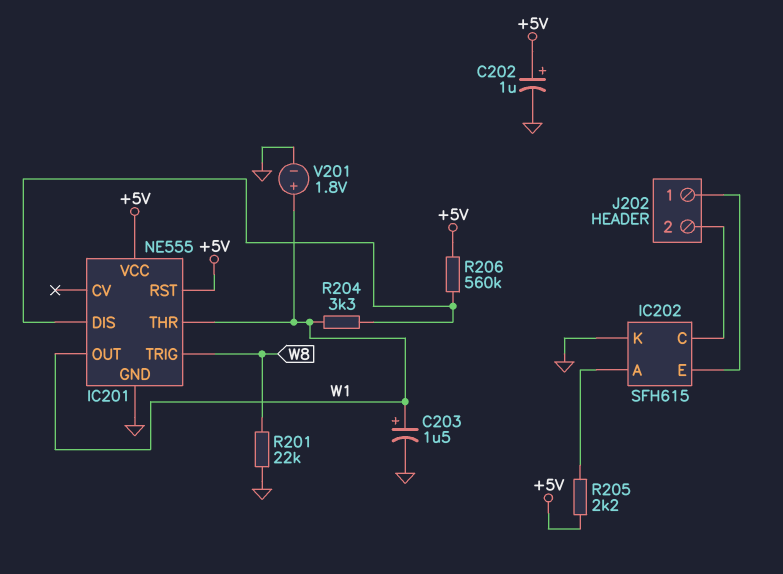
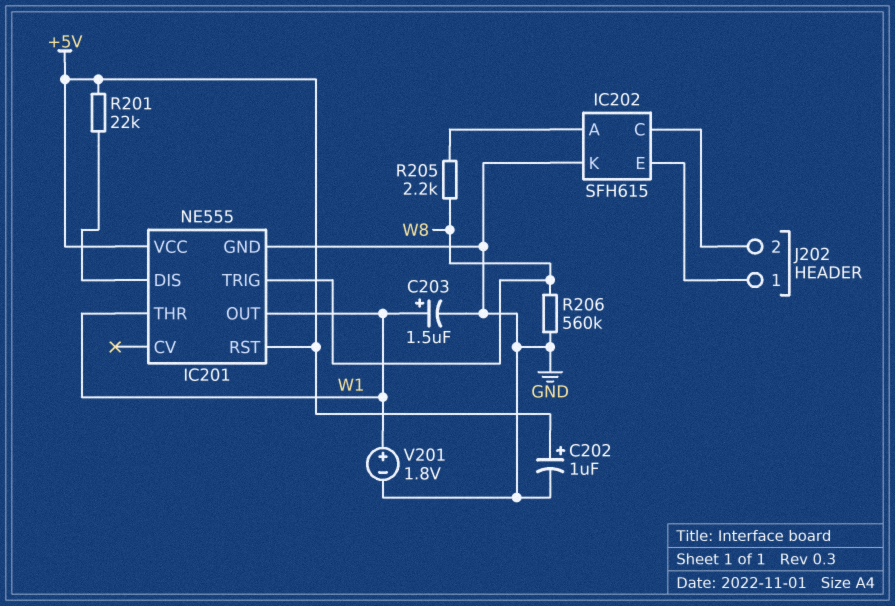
R201: 22k (GND, W8) -> 22k (+5V, IC201/DIS)
R204: 3.3k (IC201/DIS, W1) -> none
R205: 2.2k (+5V, IC202/A) -> 2.2k (IC202/A, W8)
R206: 560k (+5V, IC201/DIS) -> 560k (GND, W8)

